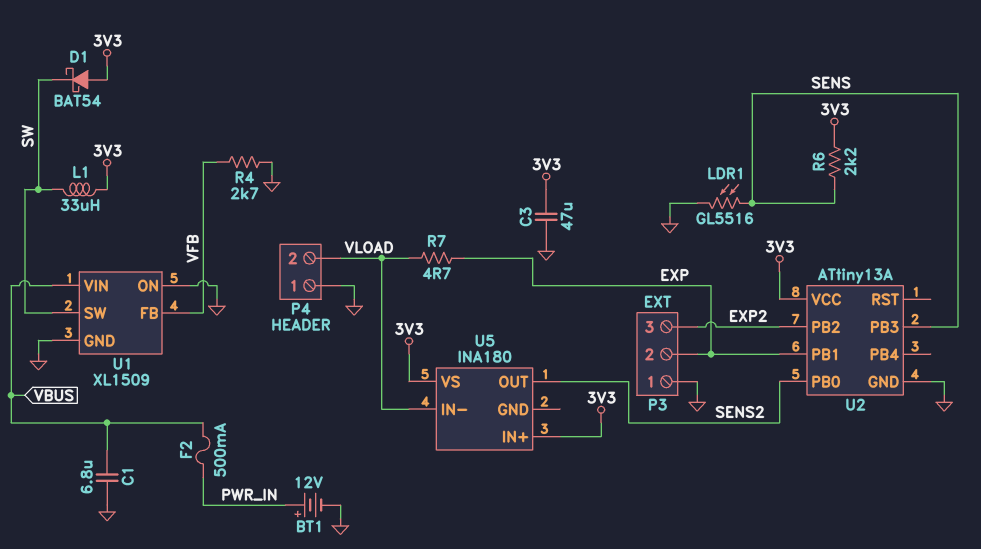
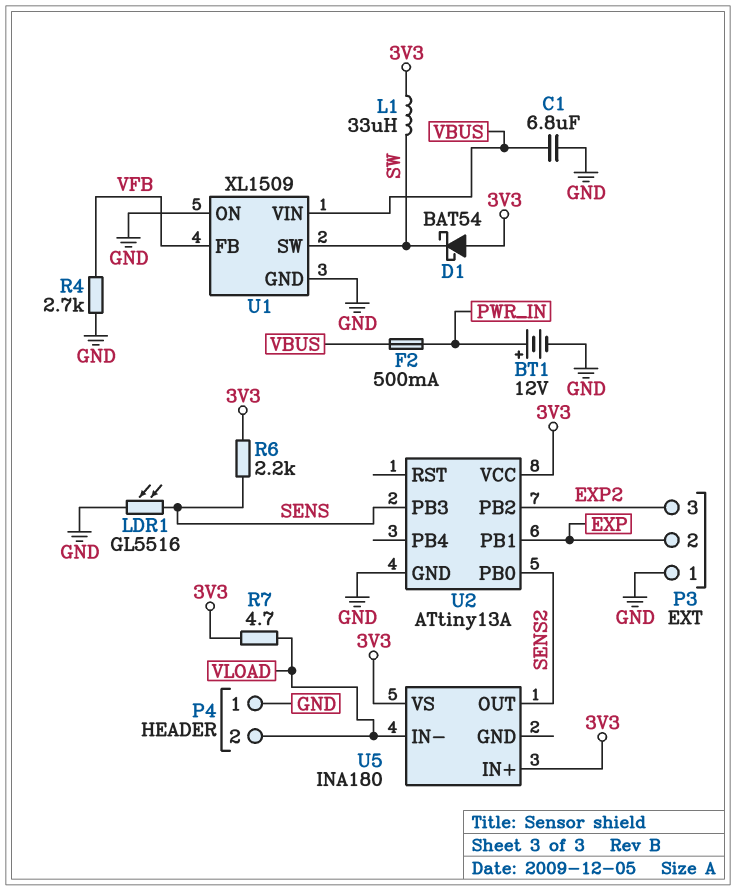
C3: 47uF (3V3, GND) -> none
R7: 4.7 (EXP, VLOAD) -> 4.7 (3V3, VLOAD)

